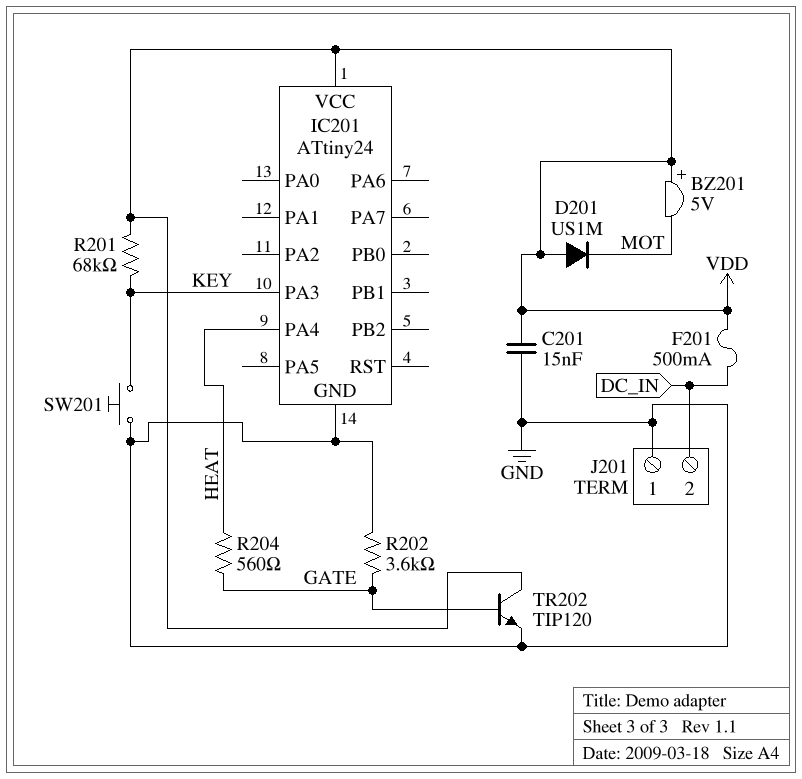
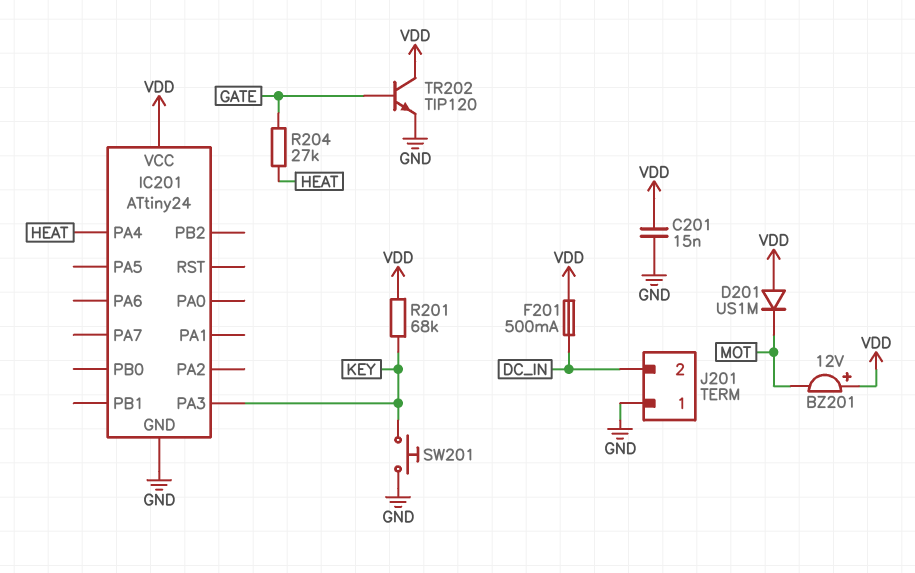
BZ201: buzzer 5V (plus VDD, minus MOT) -> buzzer 12V (plus VDD, minus MOT)
R202: 3.6k (GATE, GND) -> none
R204: 560 (GATE, HEAT) -> 27k (GATE, HEAT)

